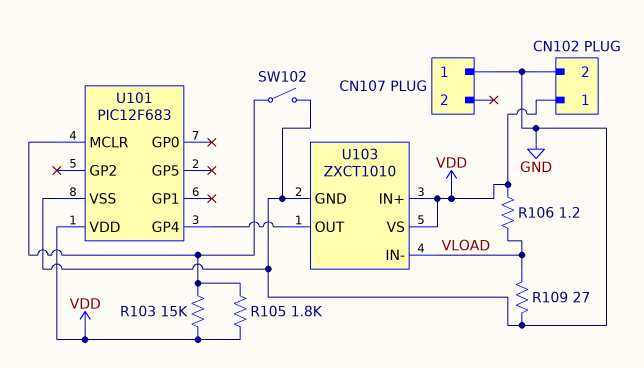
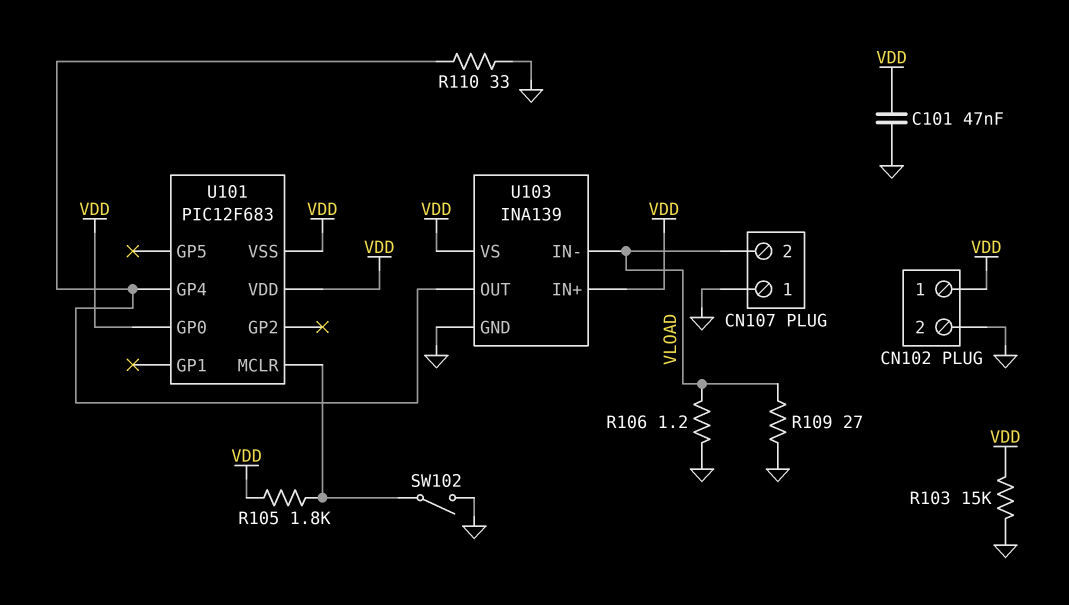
C101: none -> 47nF (GND, VDD)
CN107 pin 2: none -> VLOAD
R103: 15k (U101/MCLR, VDD) -> 15k (GND, VDD)
R106: 1.2 (VDD, VLOAD) -> 1.2 (GND, VLOAD)
R110: none -> 33 (GND, U101/GP4)
U101 pin GP0: none -> VDD
U101 pin VSS: GND -> VDD
U103: ZXCT1010 -> INA139

